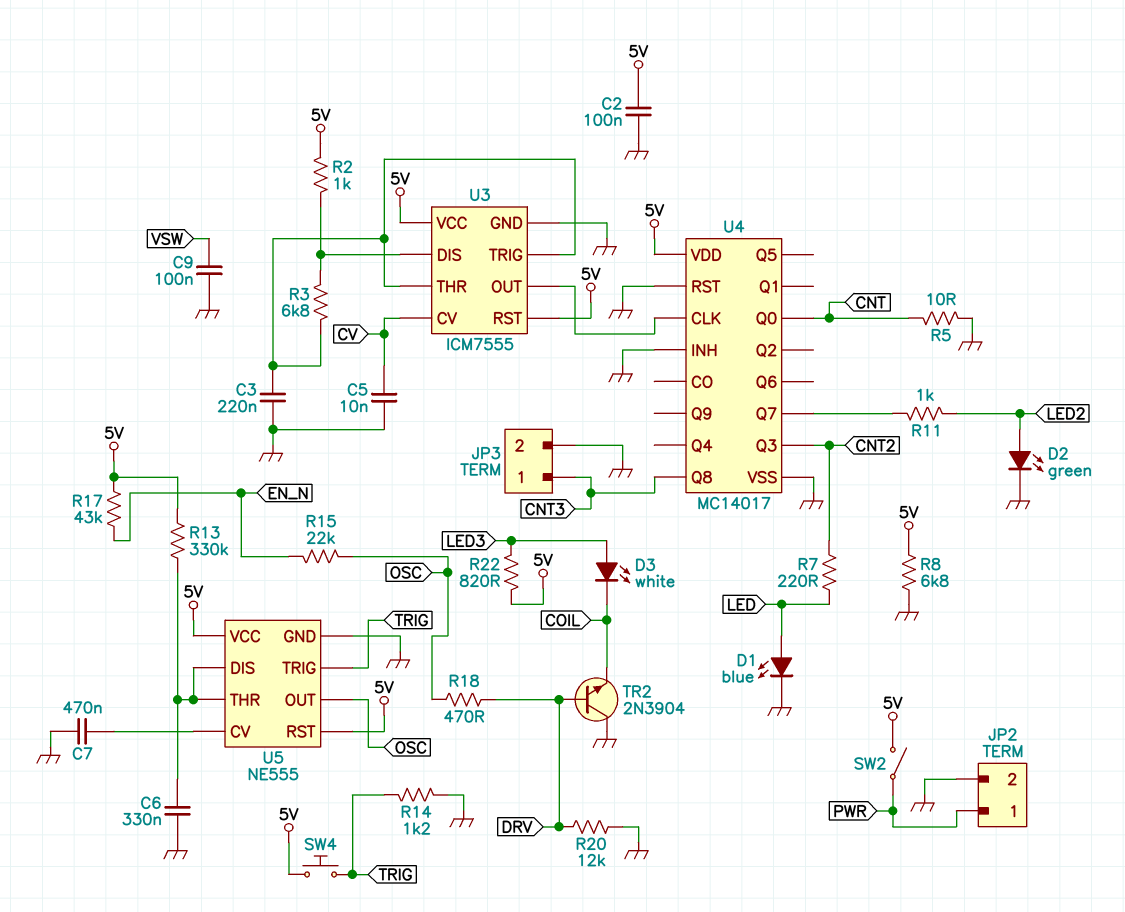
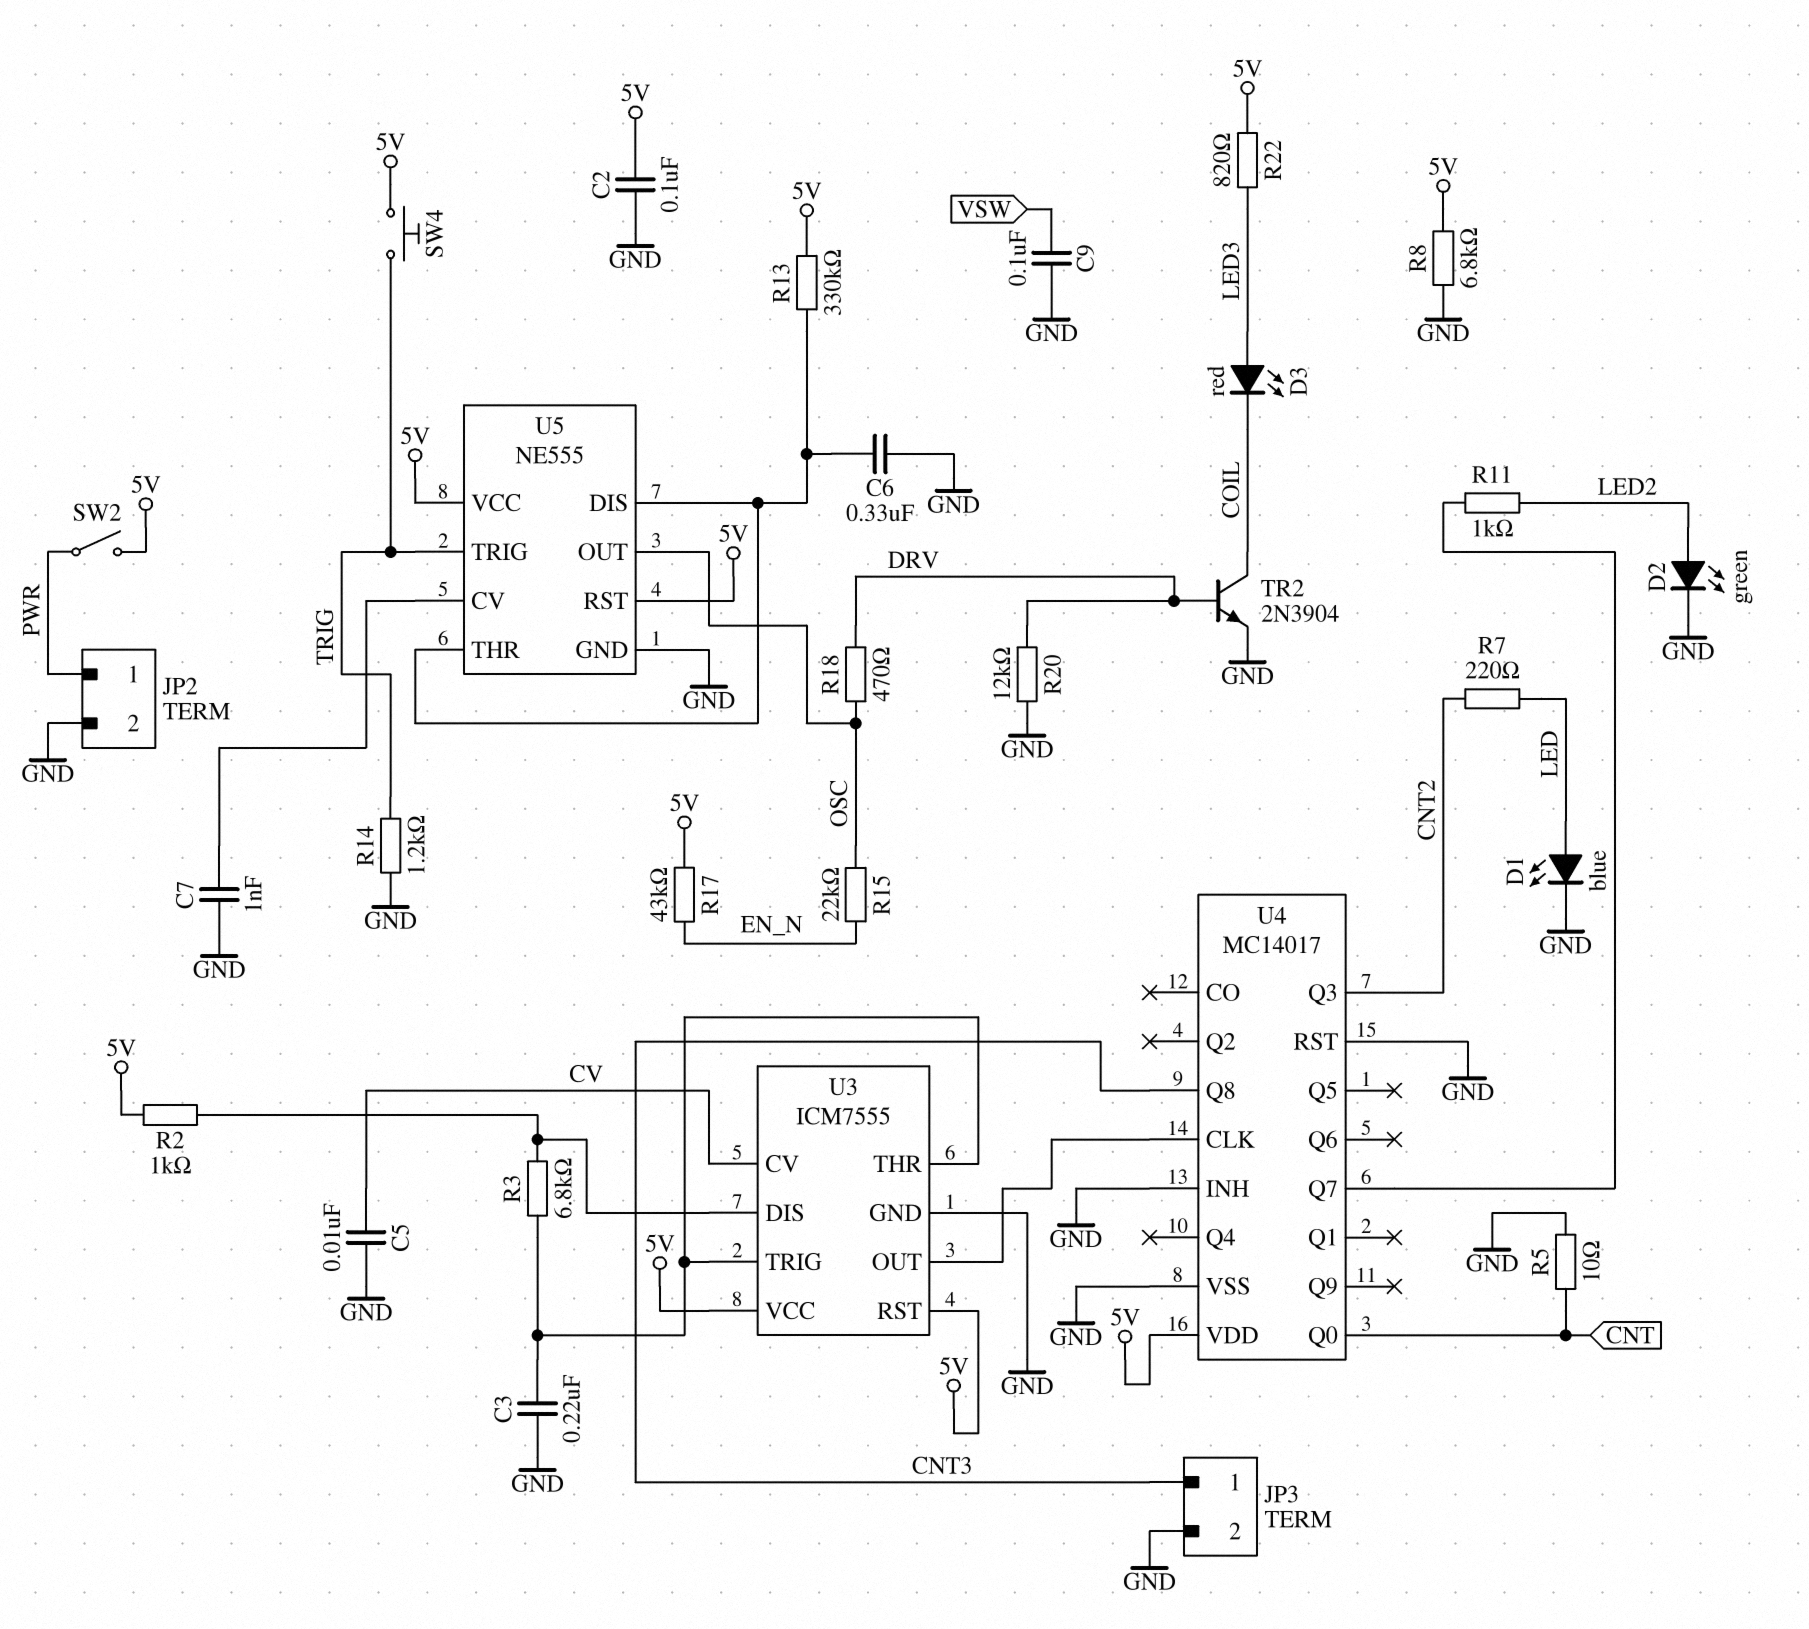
C7: 470nF (GND, U5/CV) -> 1nF (GND, U5/CV)
D3: LED white (A LED3, K COIL) -> LED red (A LED3, K COIL)
TR2: NPN 2N3904 (B DRV, C GND, E COIL) -> NPN 2N3904 (B DRV, C COIL, E GND)

